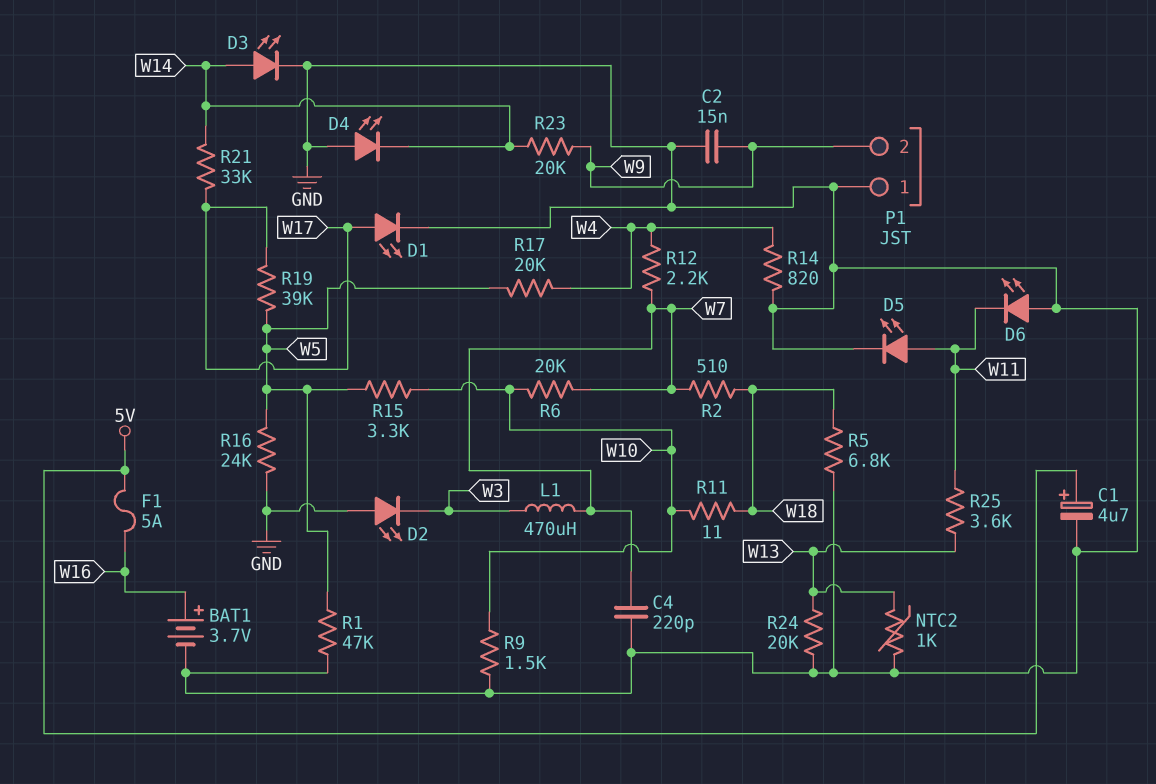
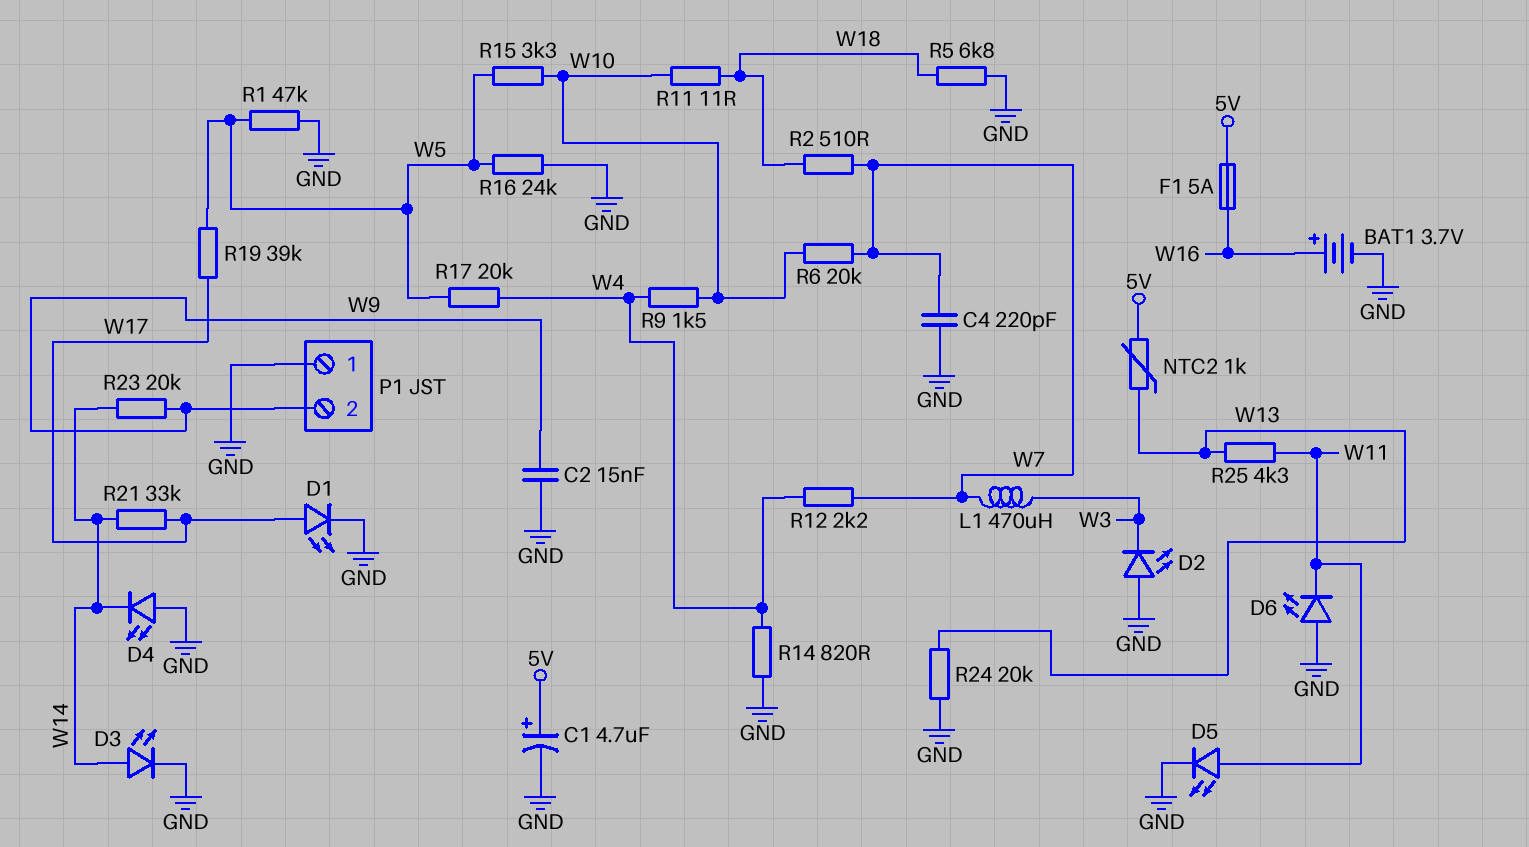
NTC2: 1k (GND, W13) -> 1k (5V, W13)
R9: 1.5k (GND, W10) -> 1.5k (W4, W10)
R25: 3.6k (W11, W13) -> 4.3k (W11, W13)

